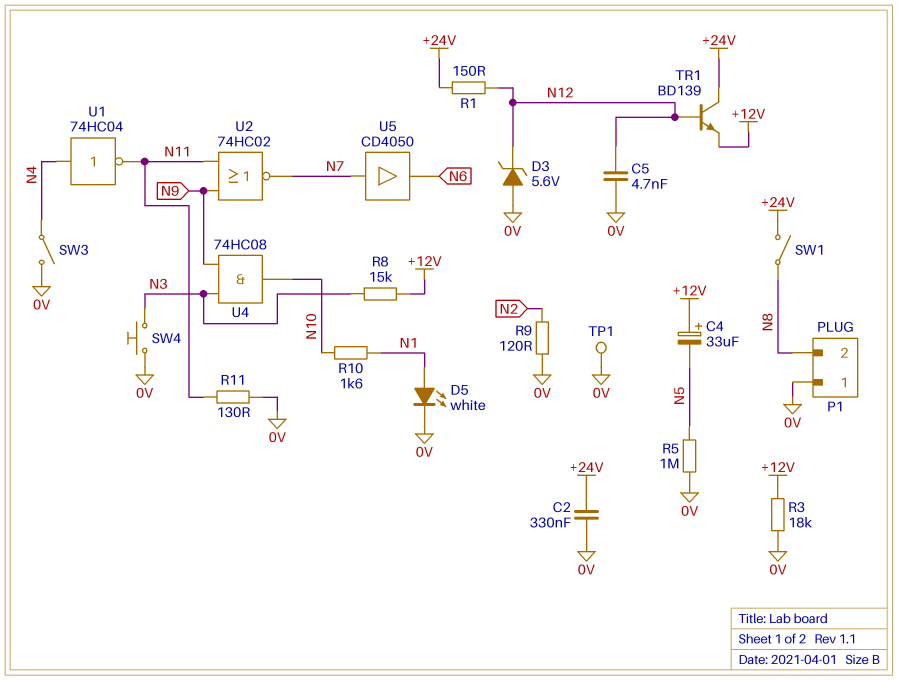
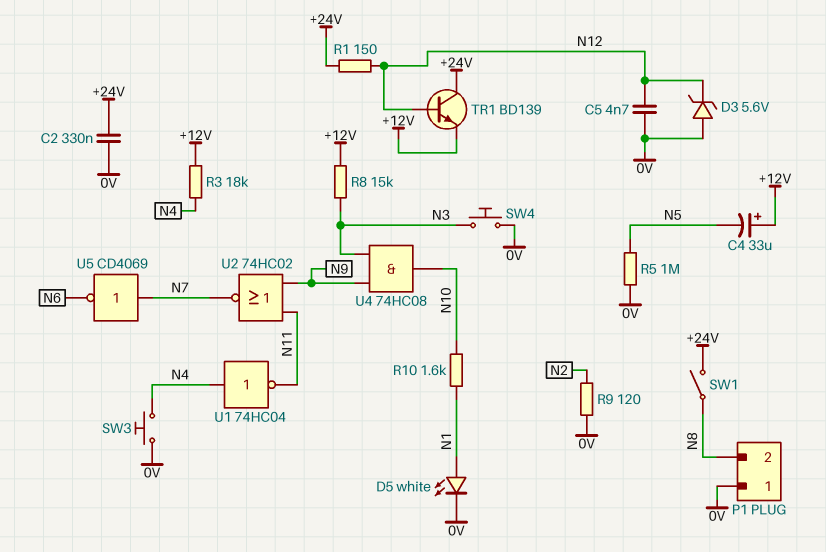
R3: 18k (+12V, 0V) -> 18k (+12V, N4)
R11: 130 (0V, N11) -> none
SW3: switch (0V, N4) -> button (0V, N4)
TP1: test point (0V) -> none
U5: buffer CD4050 (in N7, out N6) -> NOT CD4069 (in N7, out N6)

